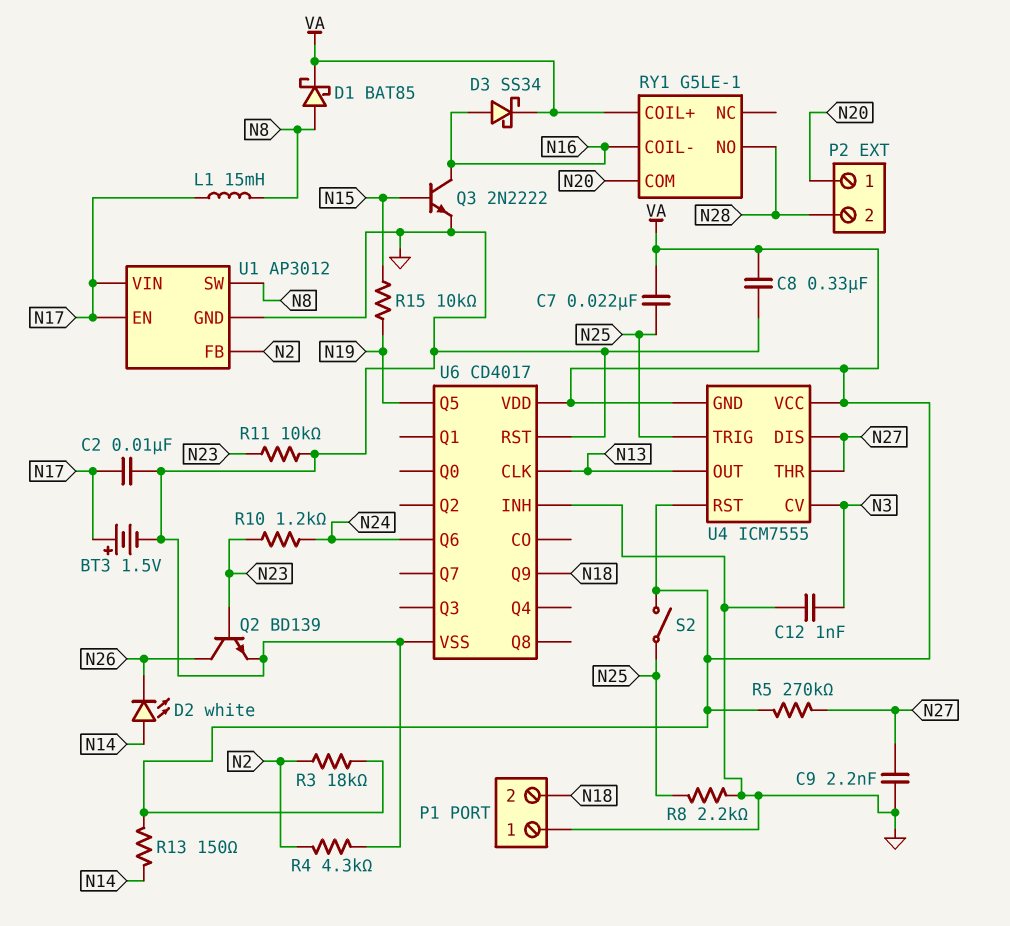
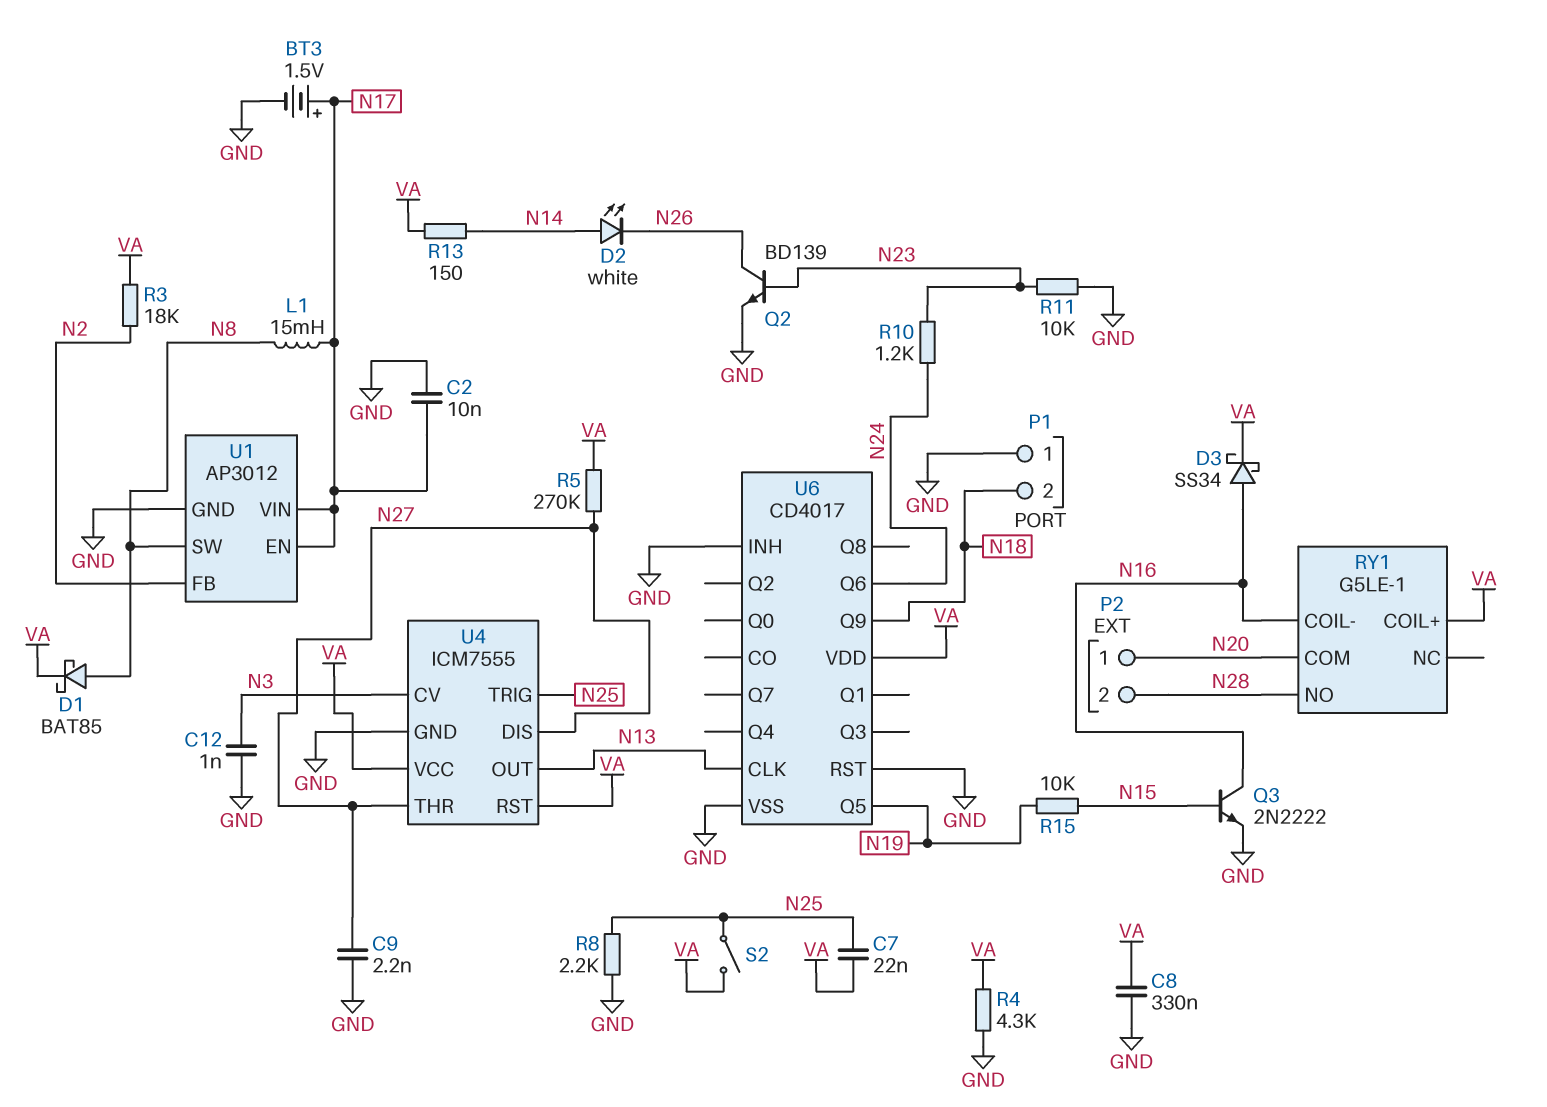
R4: 4.3k (GND, N2) -> 4.3k (GND, VA)
U4 pin GND: VA -> GND

